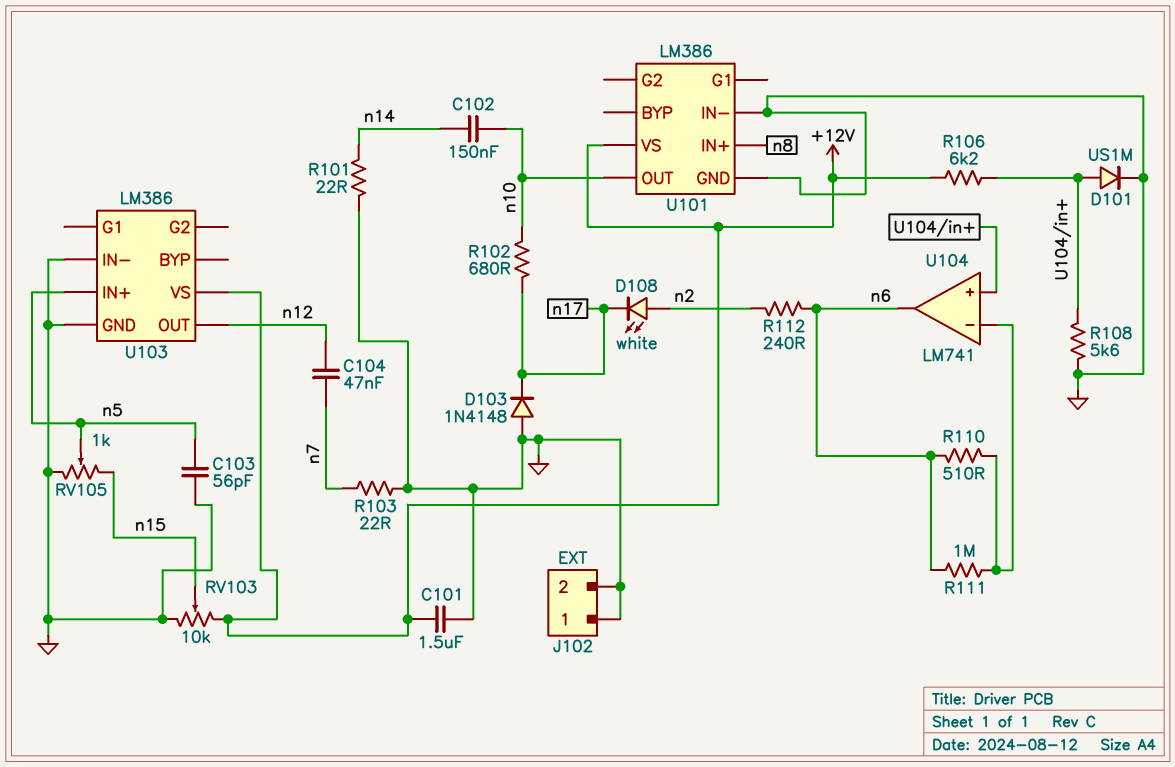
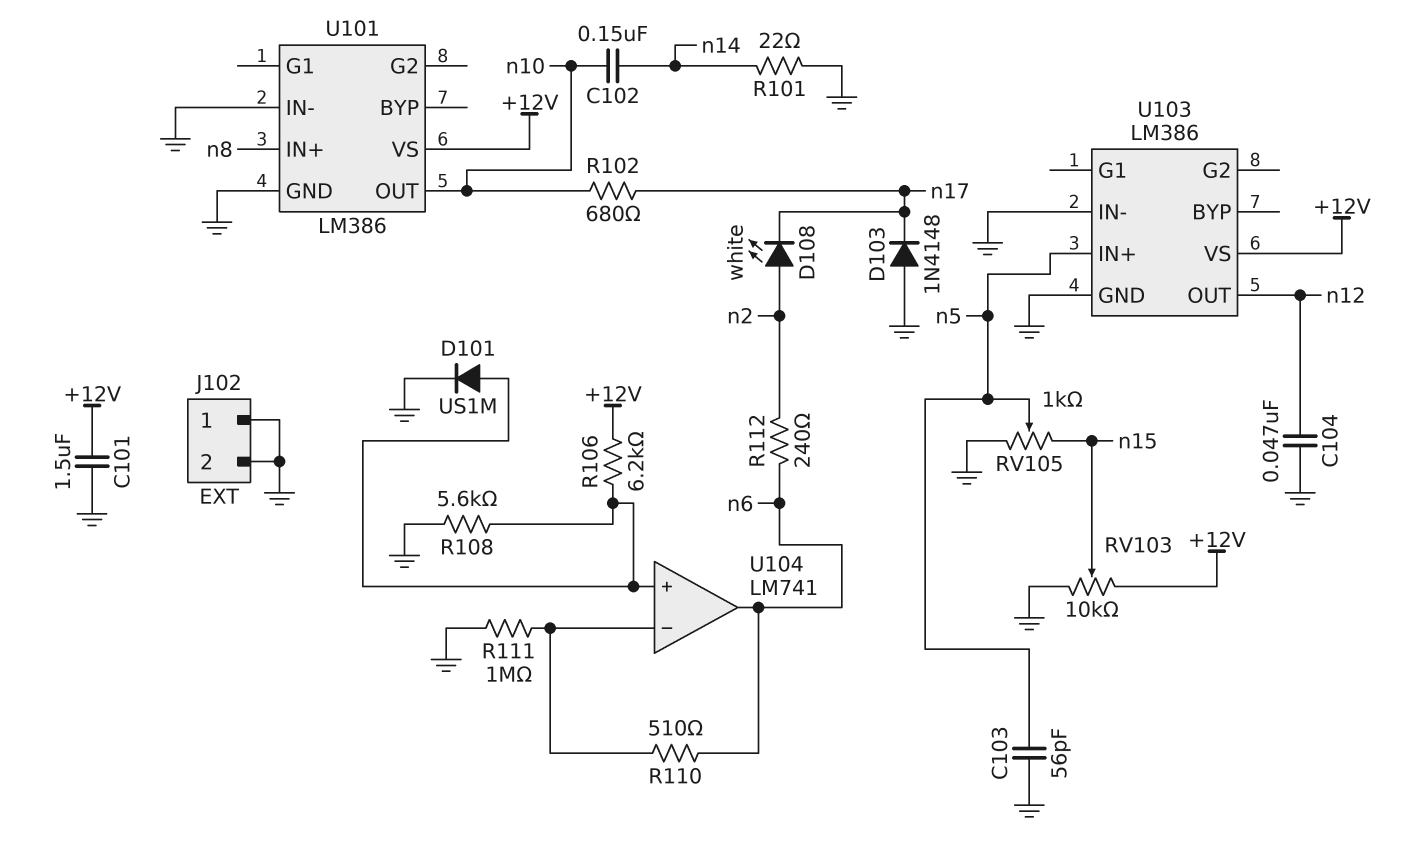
C104: 47nF (n7, n12) -> 47nF (GND, n12)
R103: 22 (GND, n7) -> none
R111: 1M (U104/in-, n6) -> 1M (GND, U104/in-)

